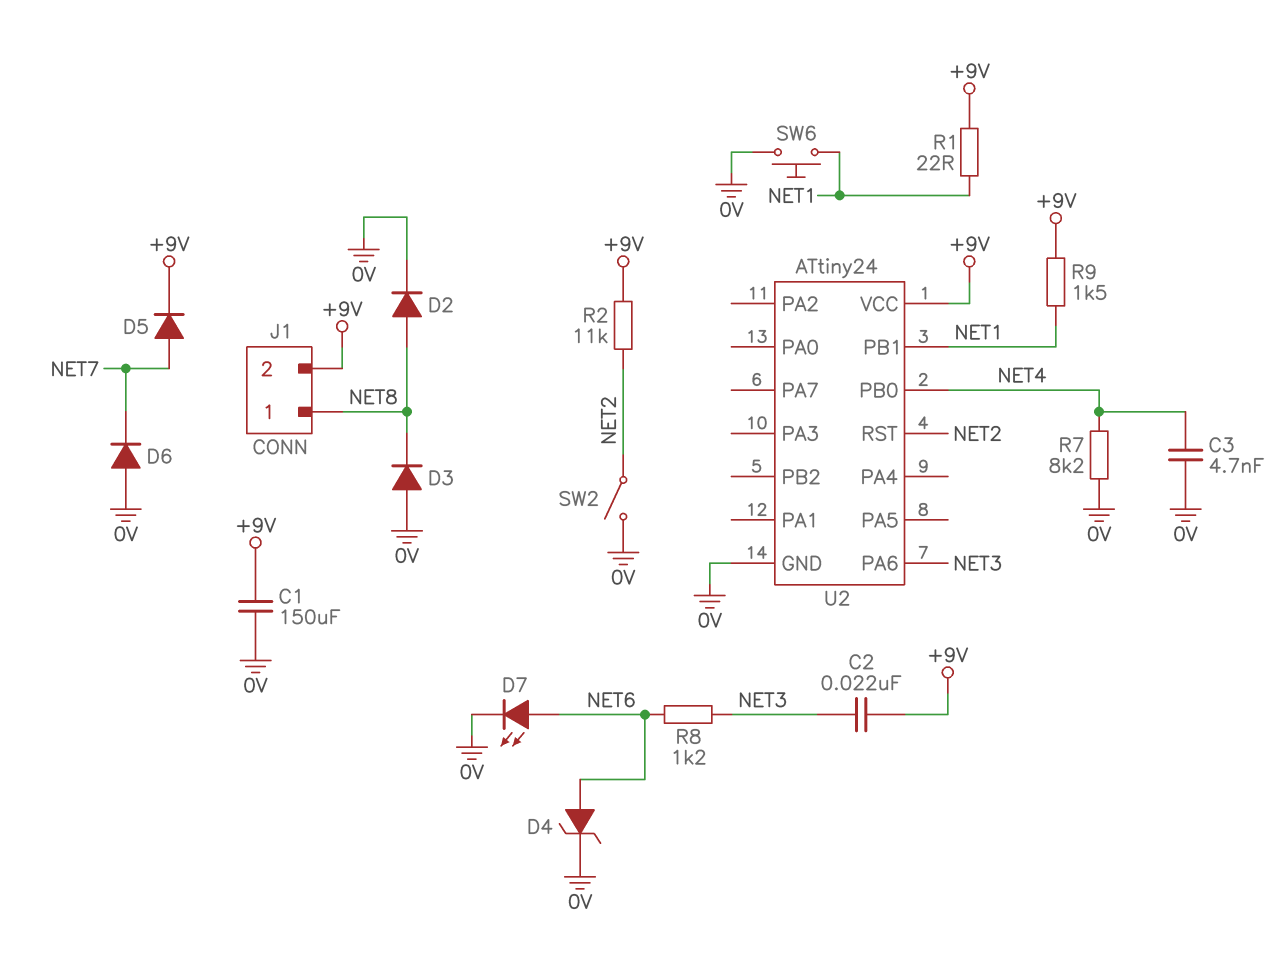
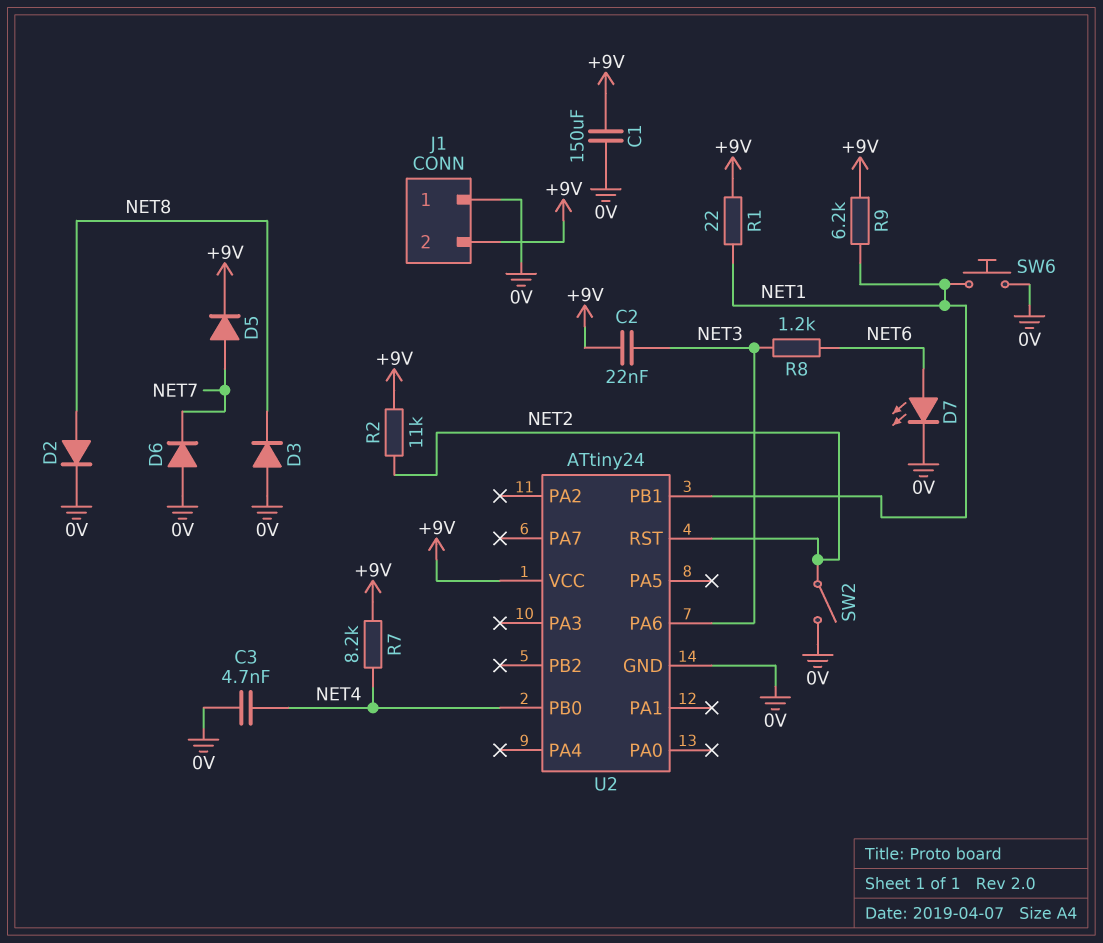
D4: zener (A NET6, K 0V) -> none
J1 pin 1: NET8 -> 0V
R7: 8.2k (0V, NET4) -> 8.2k (+9V, NET4)
R9: 1.5k (+9V, NET1) -> 6.2k (+9V, NET1)

